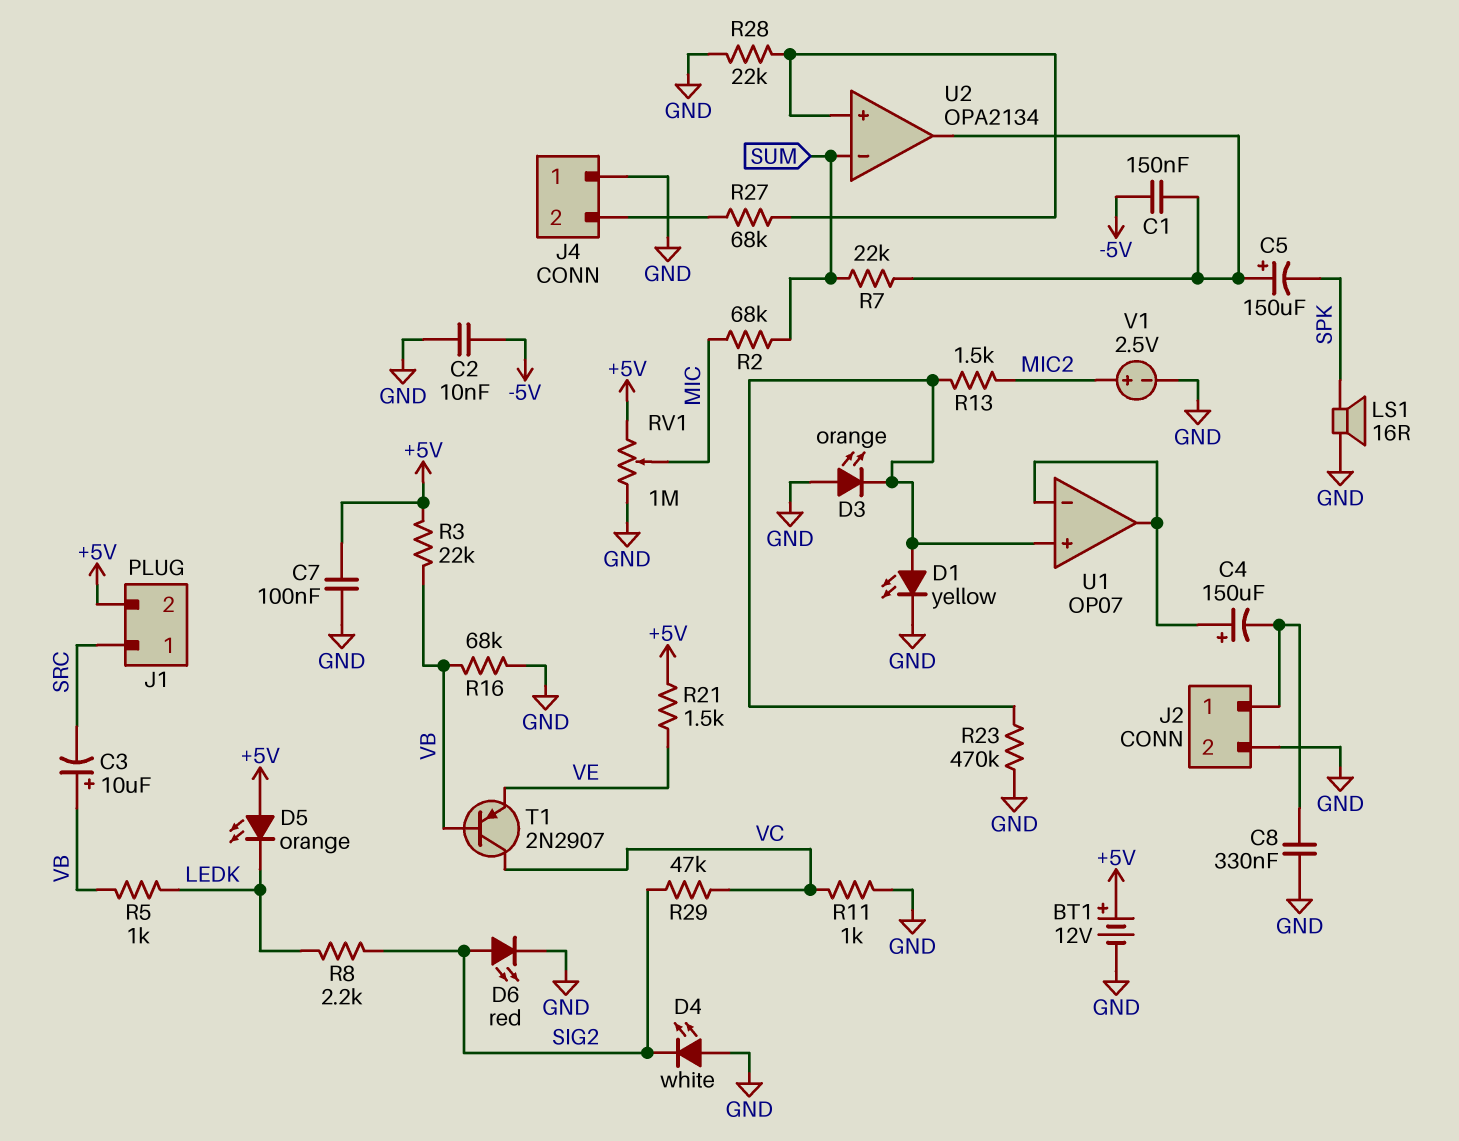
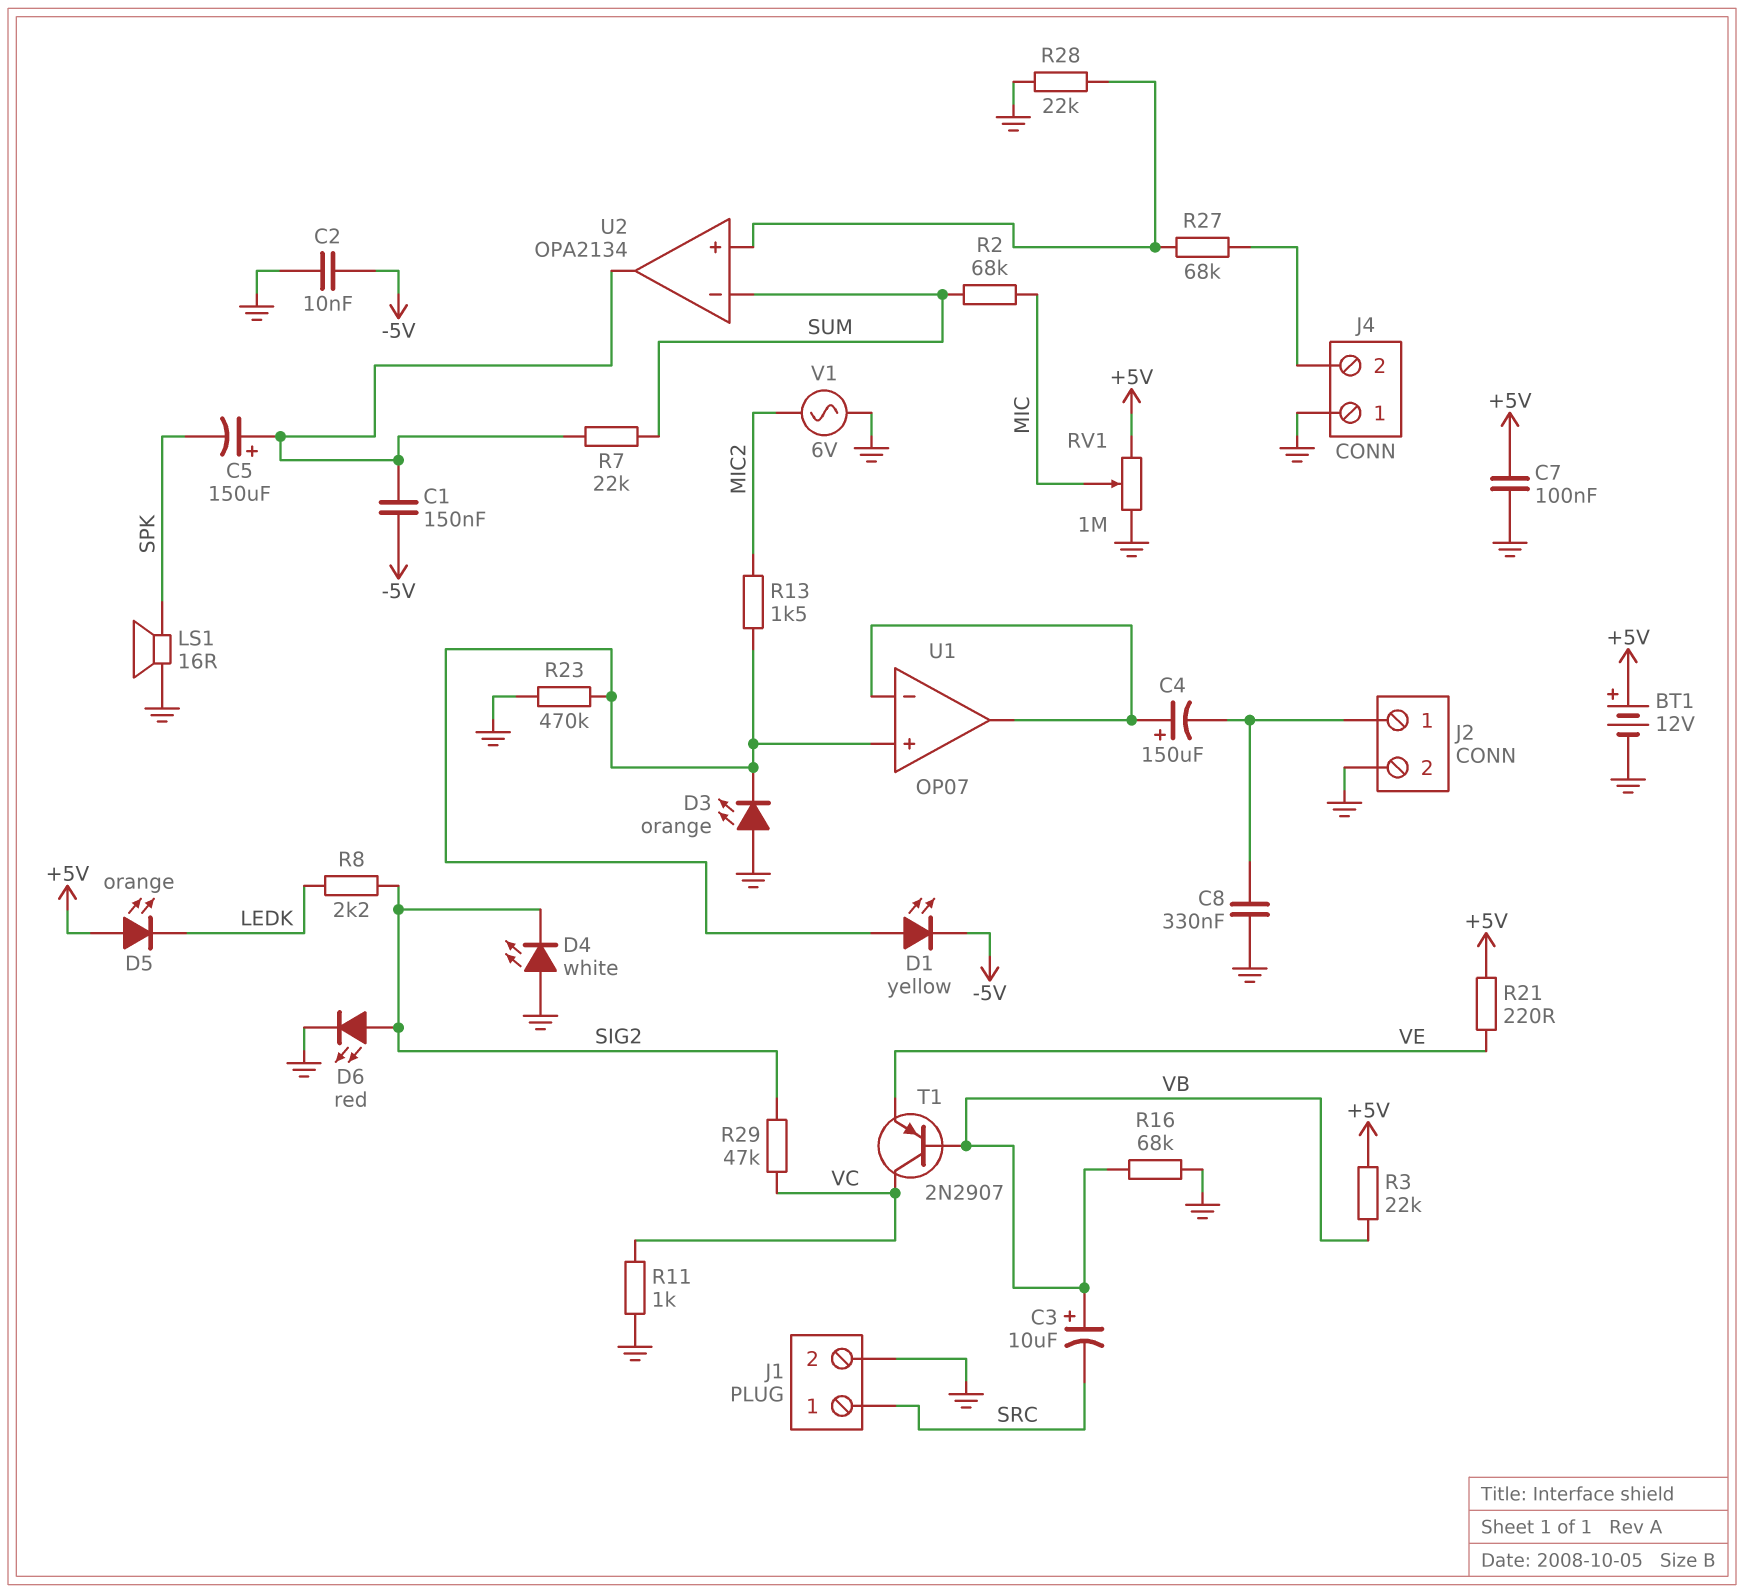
D1: LED yellow (A U1/in+, K GND) -> LED yellow (A U1/in+, K -5V)
J1 pin 2: +5V -> GND
R5: 1k (LEDK, VB) -> none
R21: 1.5k (+5V, VE) -> 220 (+5V, VE)
V1: 2.5V (plus MIC2, minus GND) -> AC 6V (GND, MIC2)

